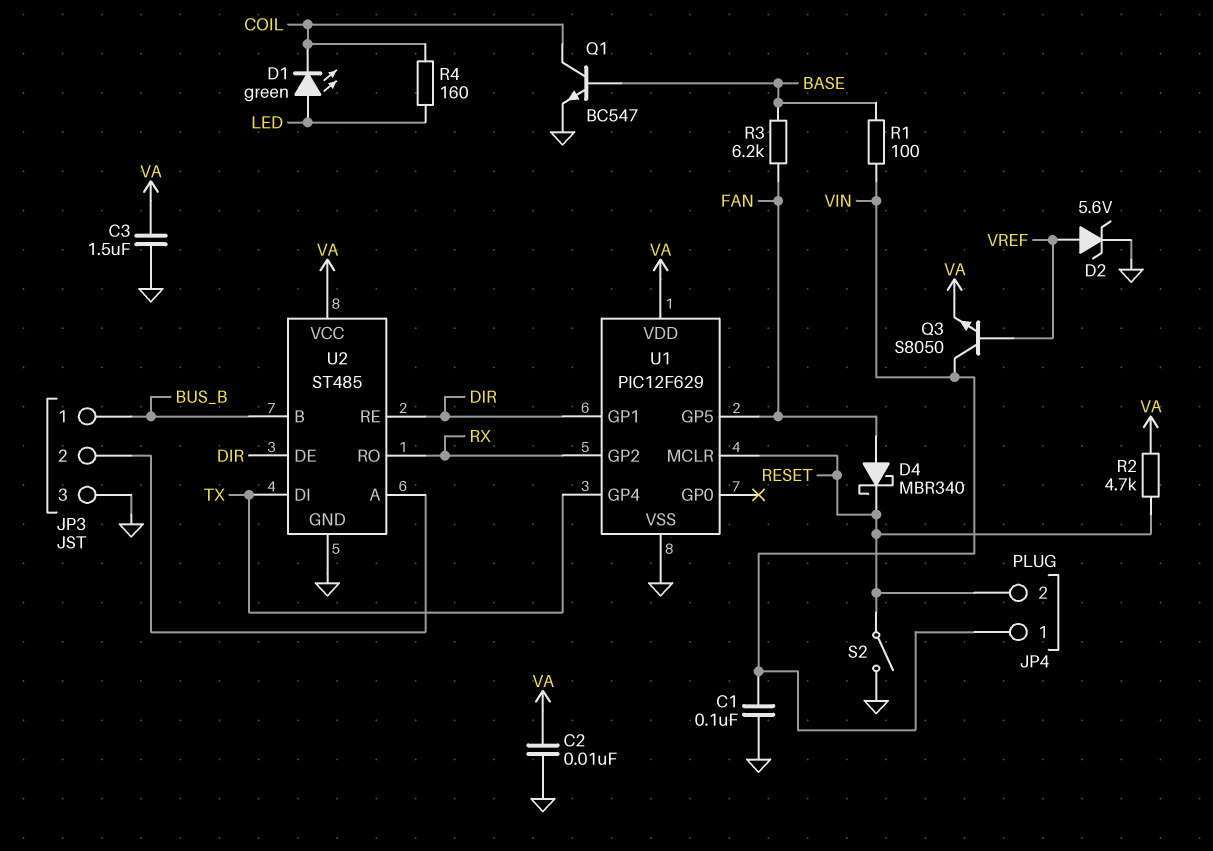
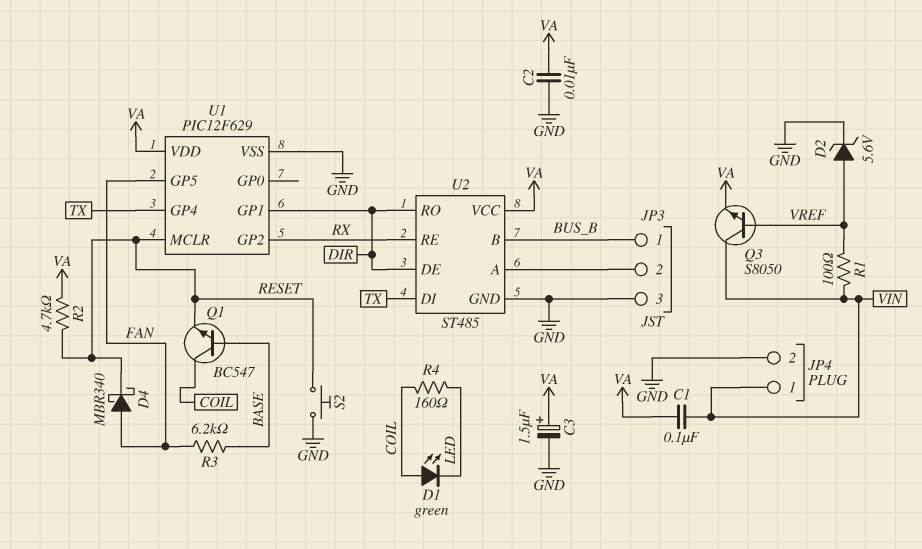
C1: 100nF (GND, VIN) -> 100nF (VA, VIN)
C3: 1.5uF (GND, VA) -> 1.5uF (plus VA, minus GND)
D1: LED green (A LED, K COIL) -> LED green (A COIL, K LED)
JP4 pin 2: RESET -> GND
Q1: NPN BC547 (B BASE, C COIL, E GND) -> NPN BC547 (B BASE, C COIL, E RESET)
R1: 100 (BASE, VIN) -> 100 (VIN, VREF)
S2: switch (GND, RESET) -> button (GND, RESET)
U2 pin RE: DIR -> RX
U2 pin RO: RX -> DIR

